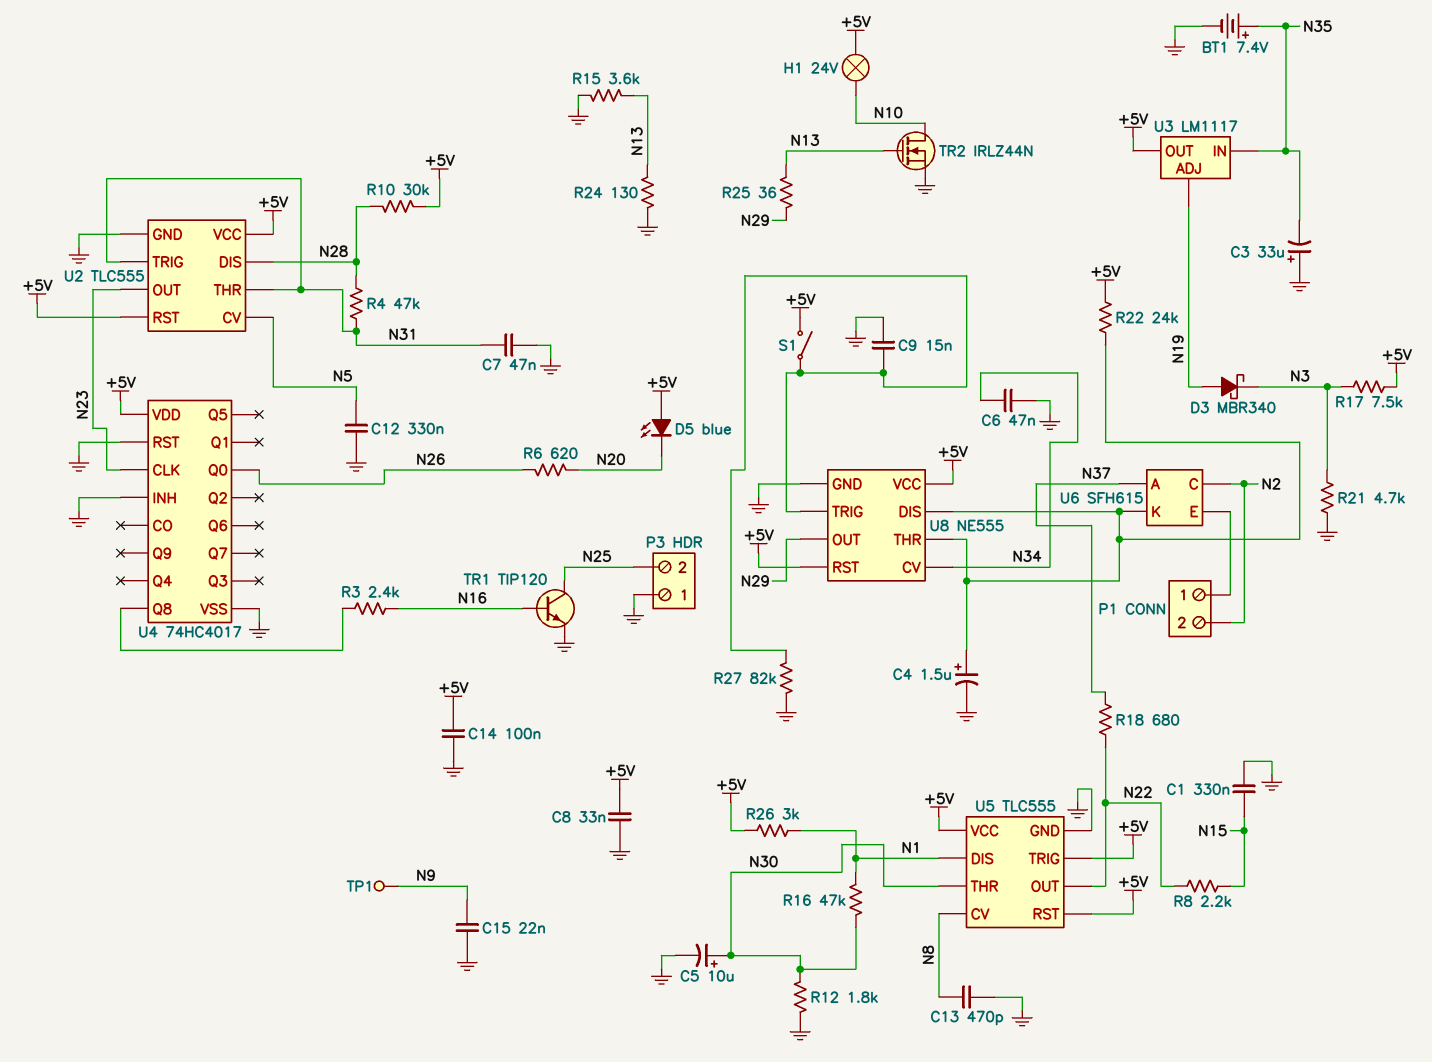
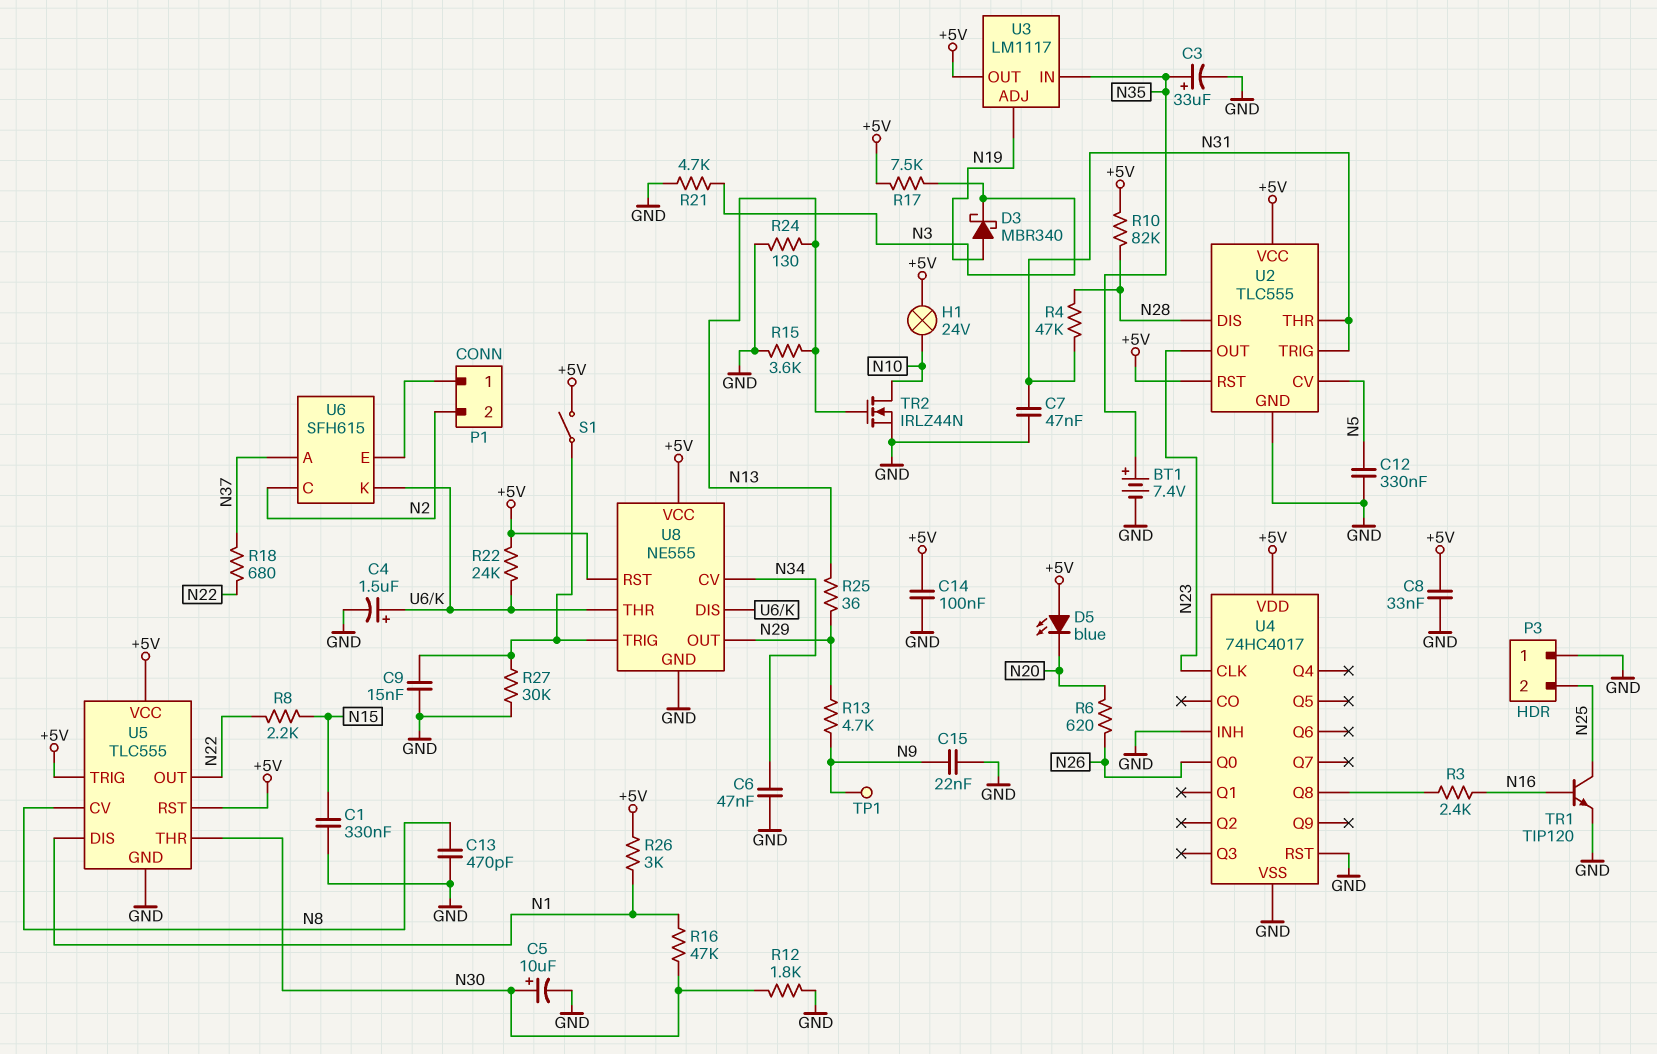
C3: 33uF (plus GND, minus N35) -> 33uF (plus N35, minus GND)
R10: 30k (+5V, N28) -> 82k (+5V, N28)
R13: none -> 4.7k (N9, N29)
R27: 82k (GND, U8/TRIG) -> 30k (GND, U8/TRIG)

